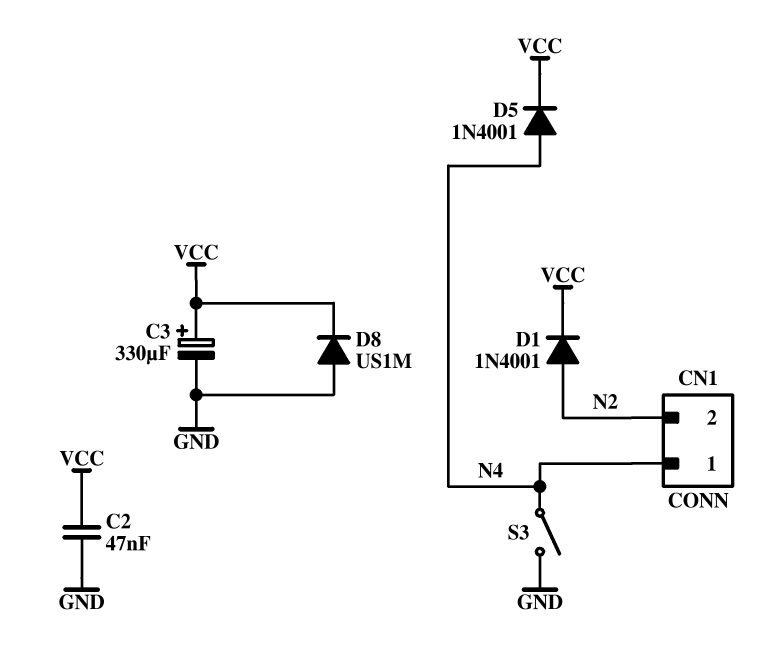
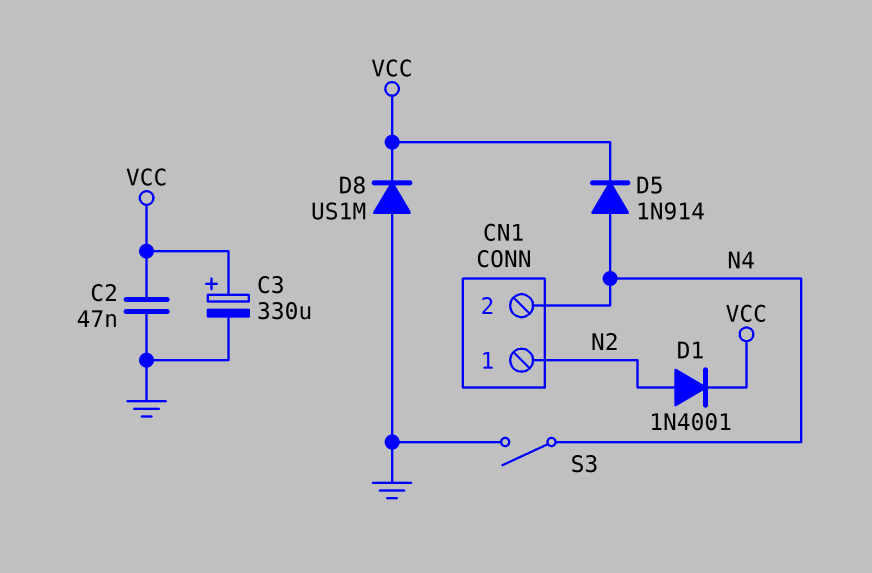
CN1 pin 1: N4 -> N2
CN1 pin 2: N2 -> N4
D5: diode 1N4001 (A N4, K VCC) -> diode 1N914 (A N4, K VCC)

